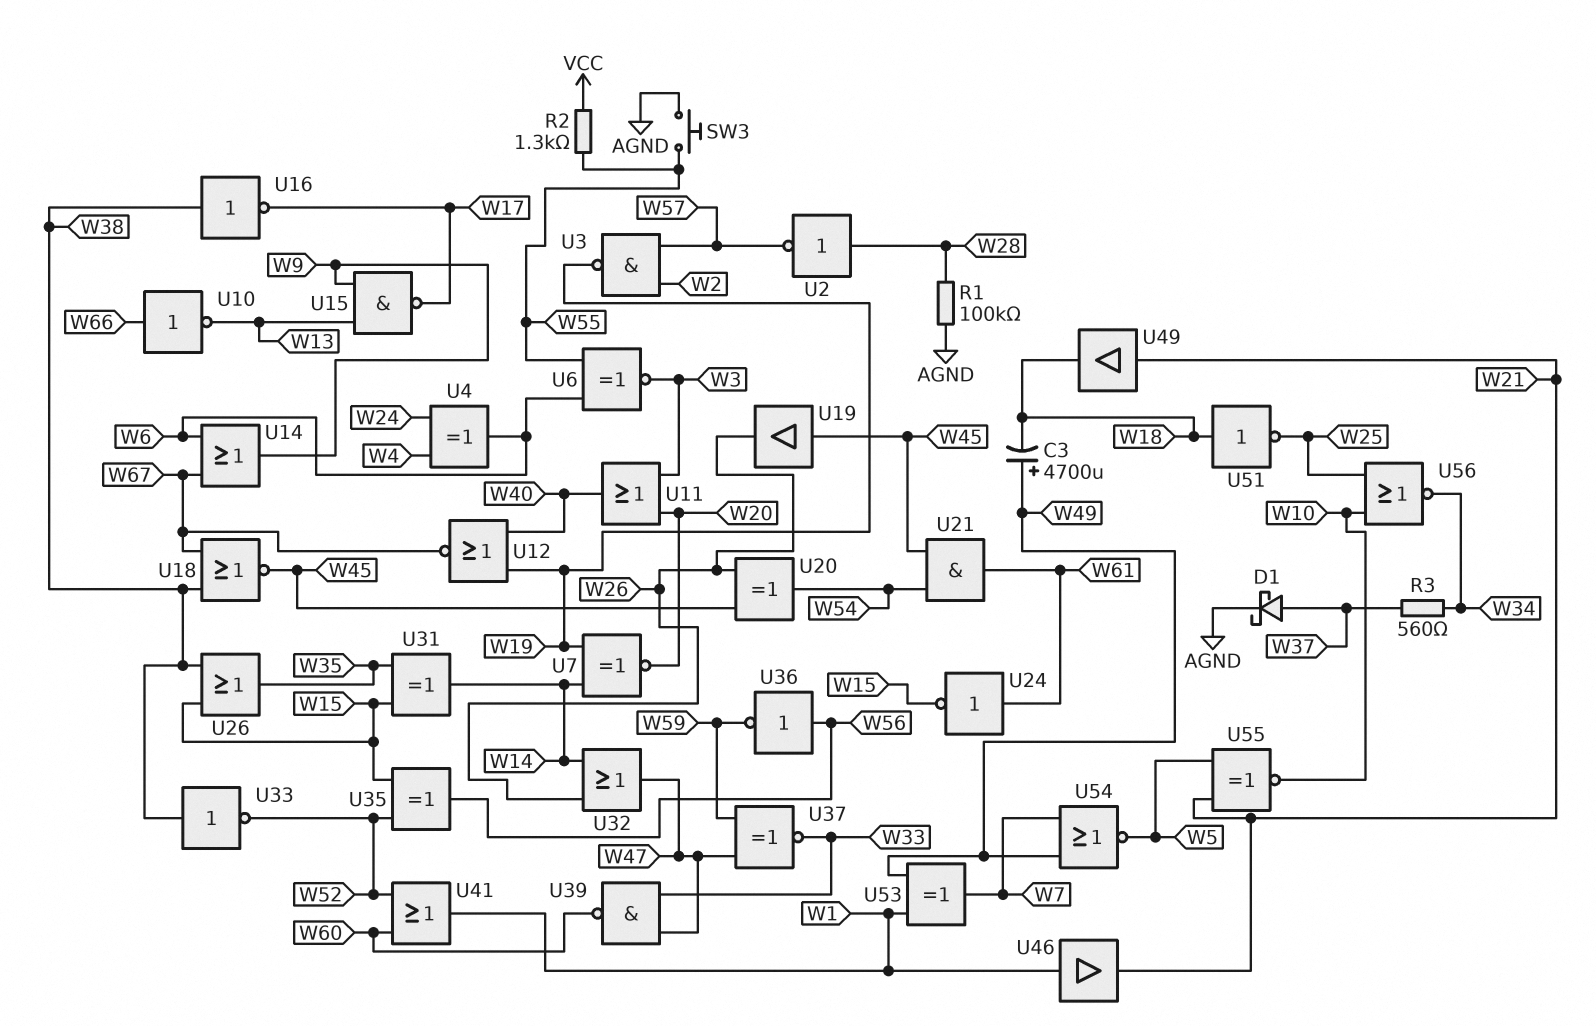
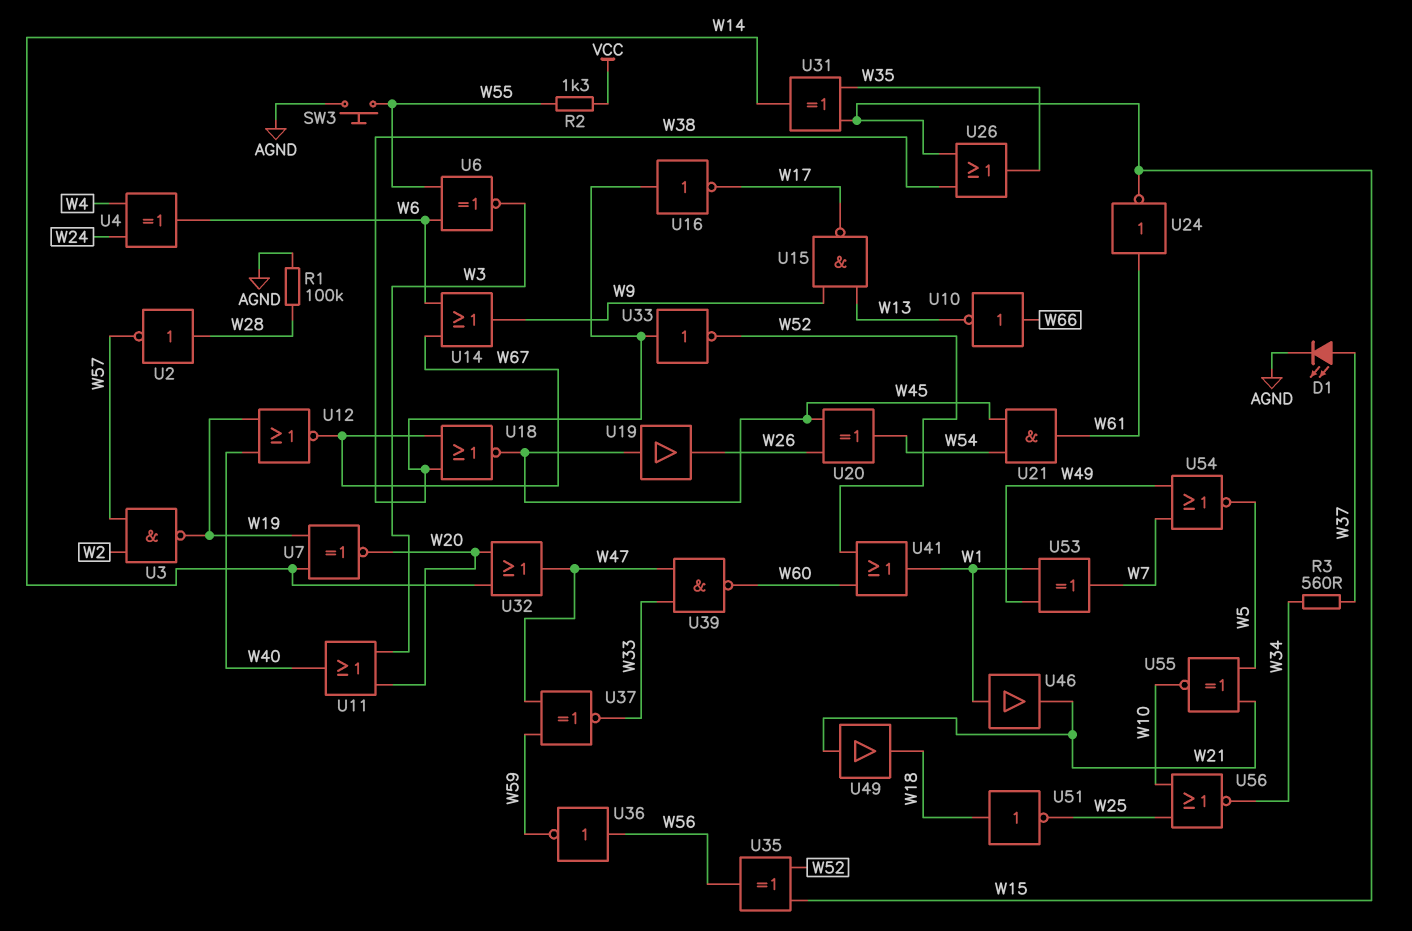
C3: 4700uF (plus W49, minus W18) -> none
D1: schottky (A W37, K AGND) -> LED (A W37, K AGND)
U32: OR (in W14, in W26, out W47) -> OR (in W14, in W20, out W47)

